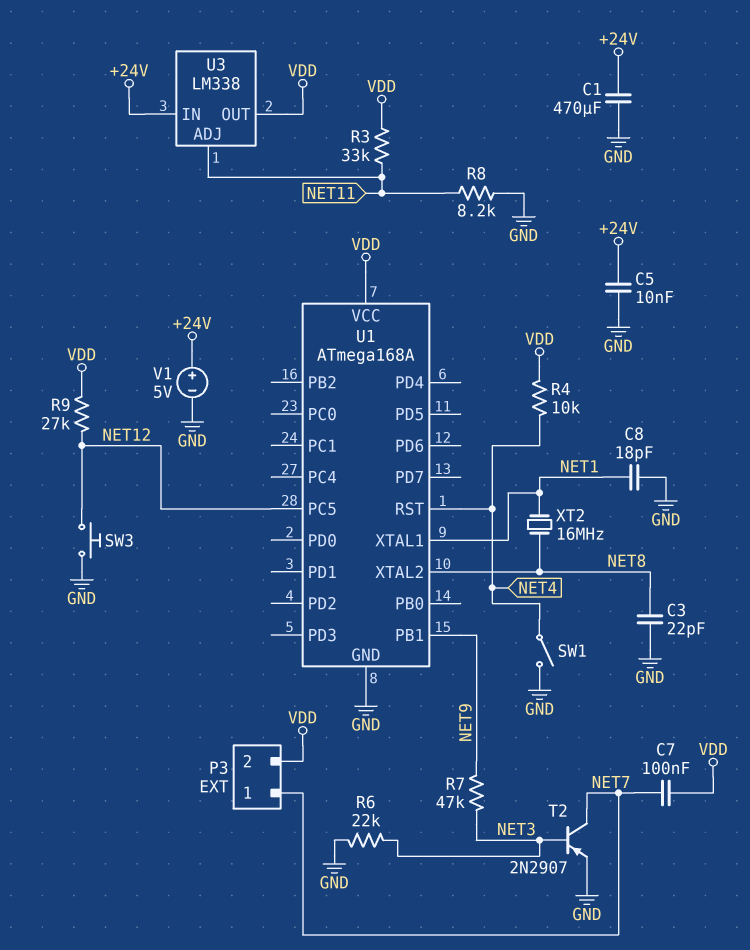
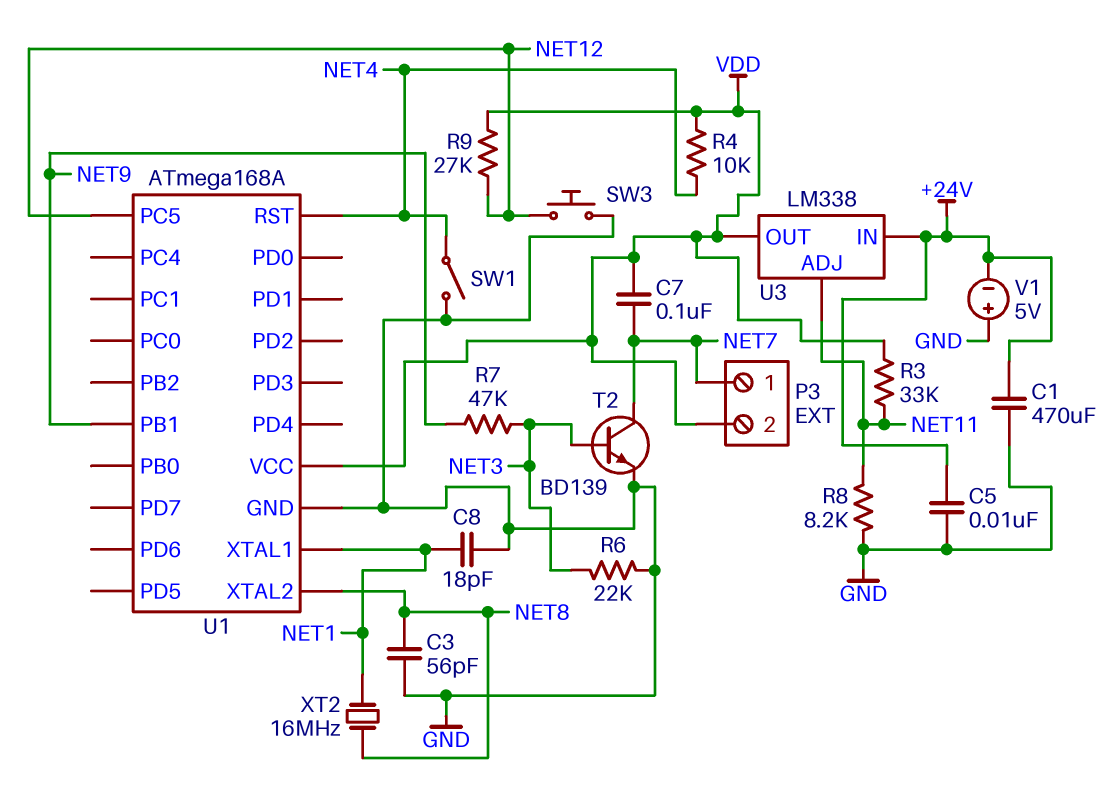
C3: 22pF (GND, NET8) -> 56pF (GND, NET8)
T2: PNP 2N2907 (B NET3, C NET7, E GND) -> NPN BD139 (B NET3, C NET7, E GND)
V1: 5V (plus +24V, minus GND) -> 5V (plus GND, minus +24V)

